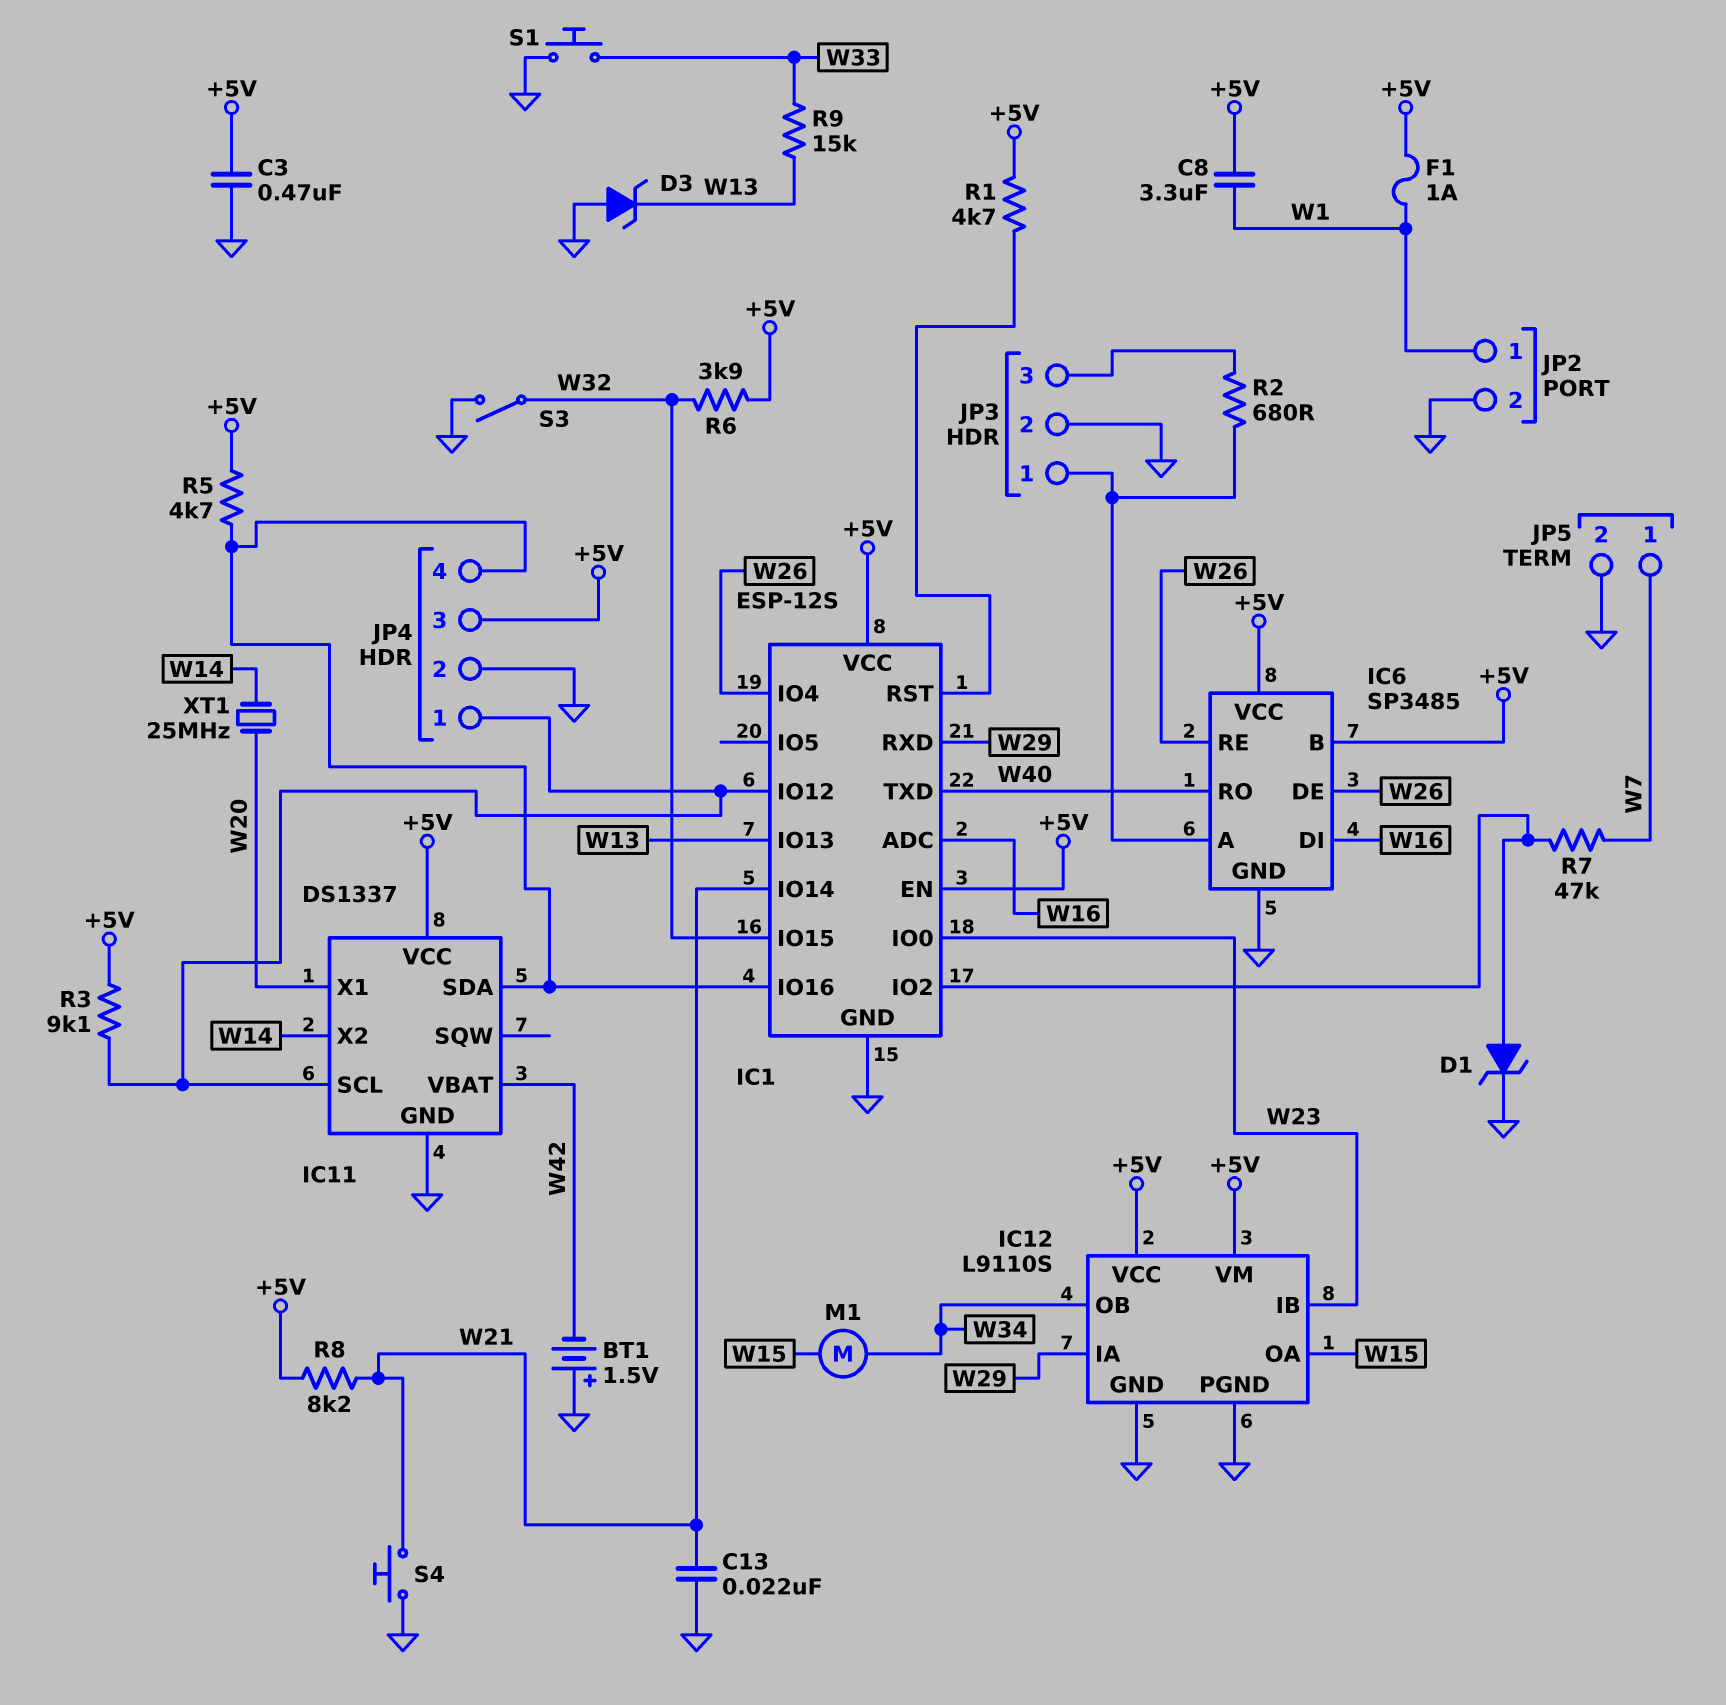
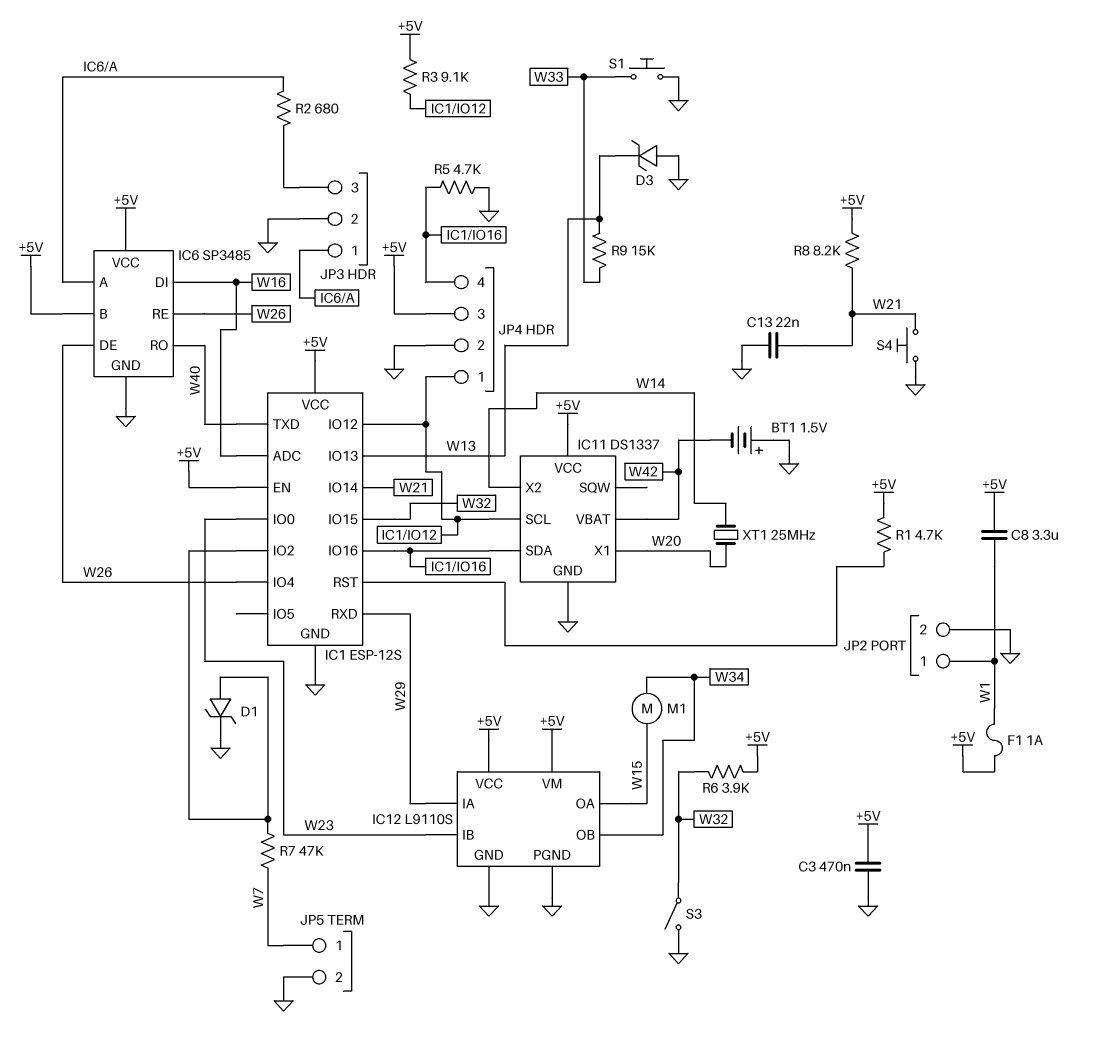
R5: 4.7k (+5V, IC1/IO16) -> 4.7k (GND, IC1/IO16)

